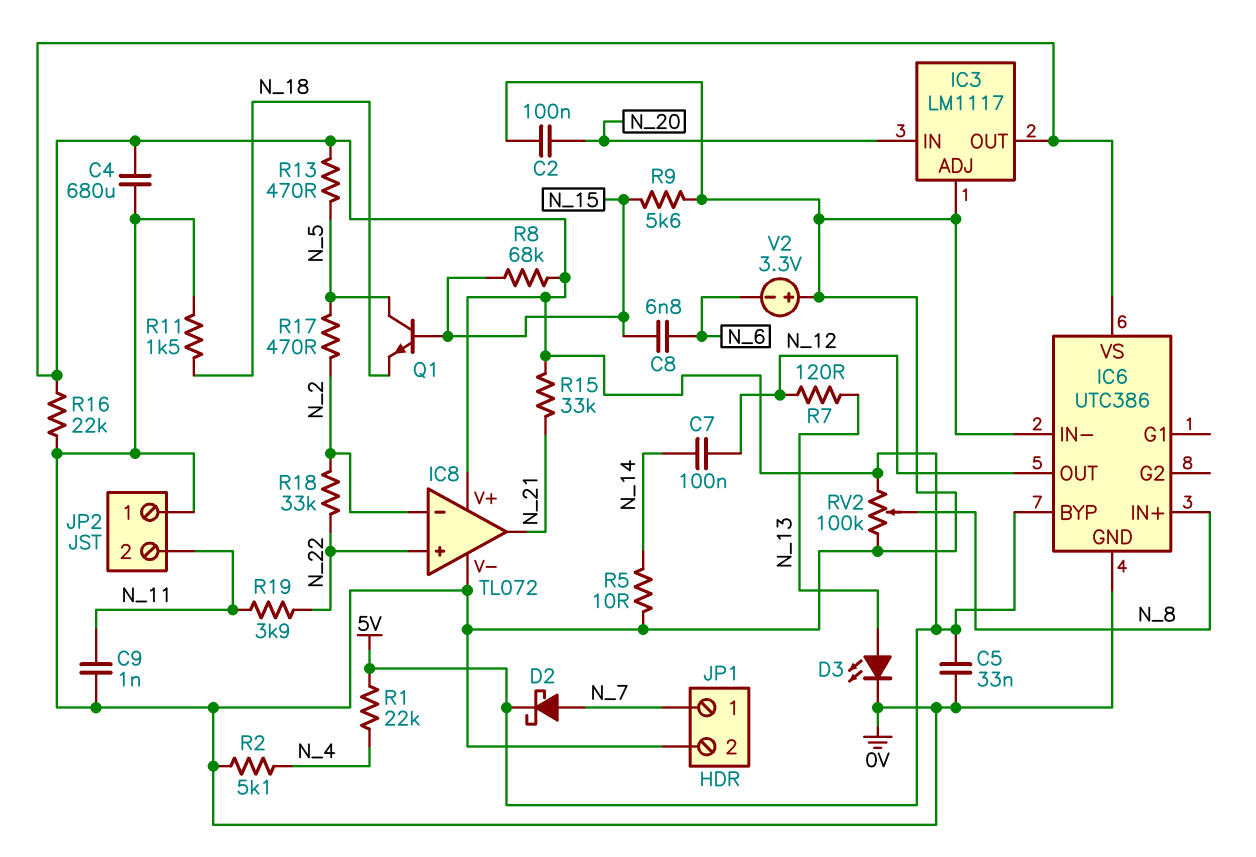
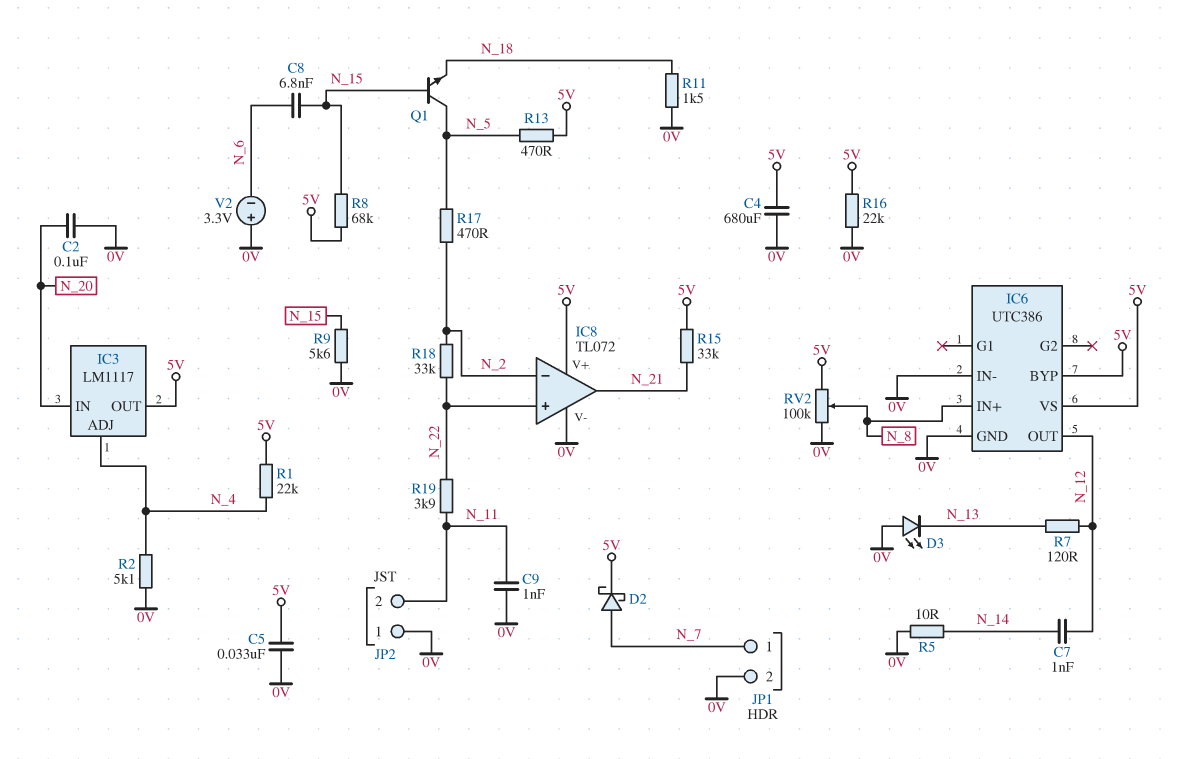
C7: 100nF (N_12, N_14) -> 1nF (N_12, N_14)
D3: LED (A N_13, K 0V) -> LED (A 0V, K N_13)
IC3 pin ADJ: 0V -> N_4

